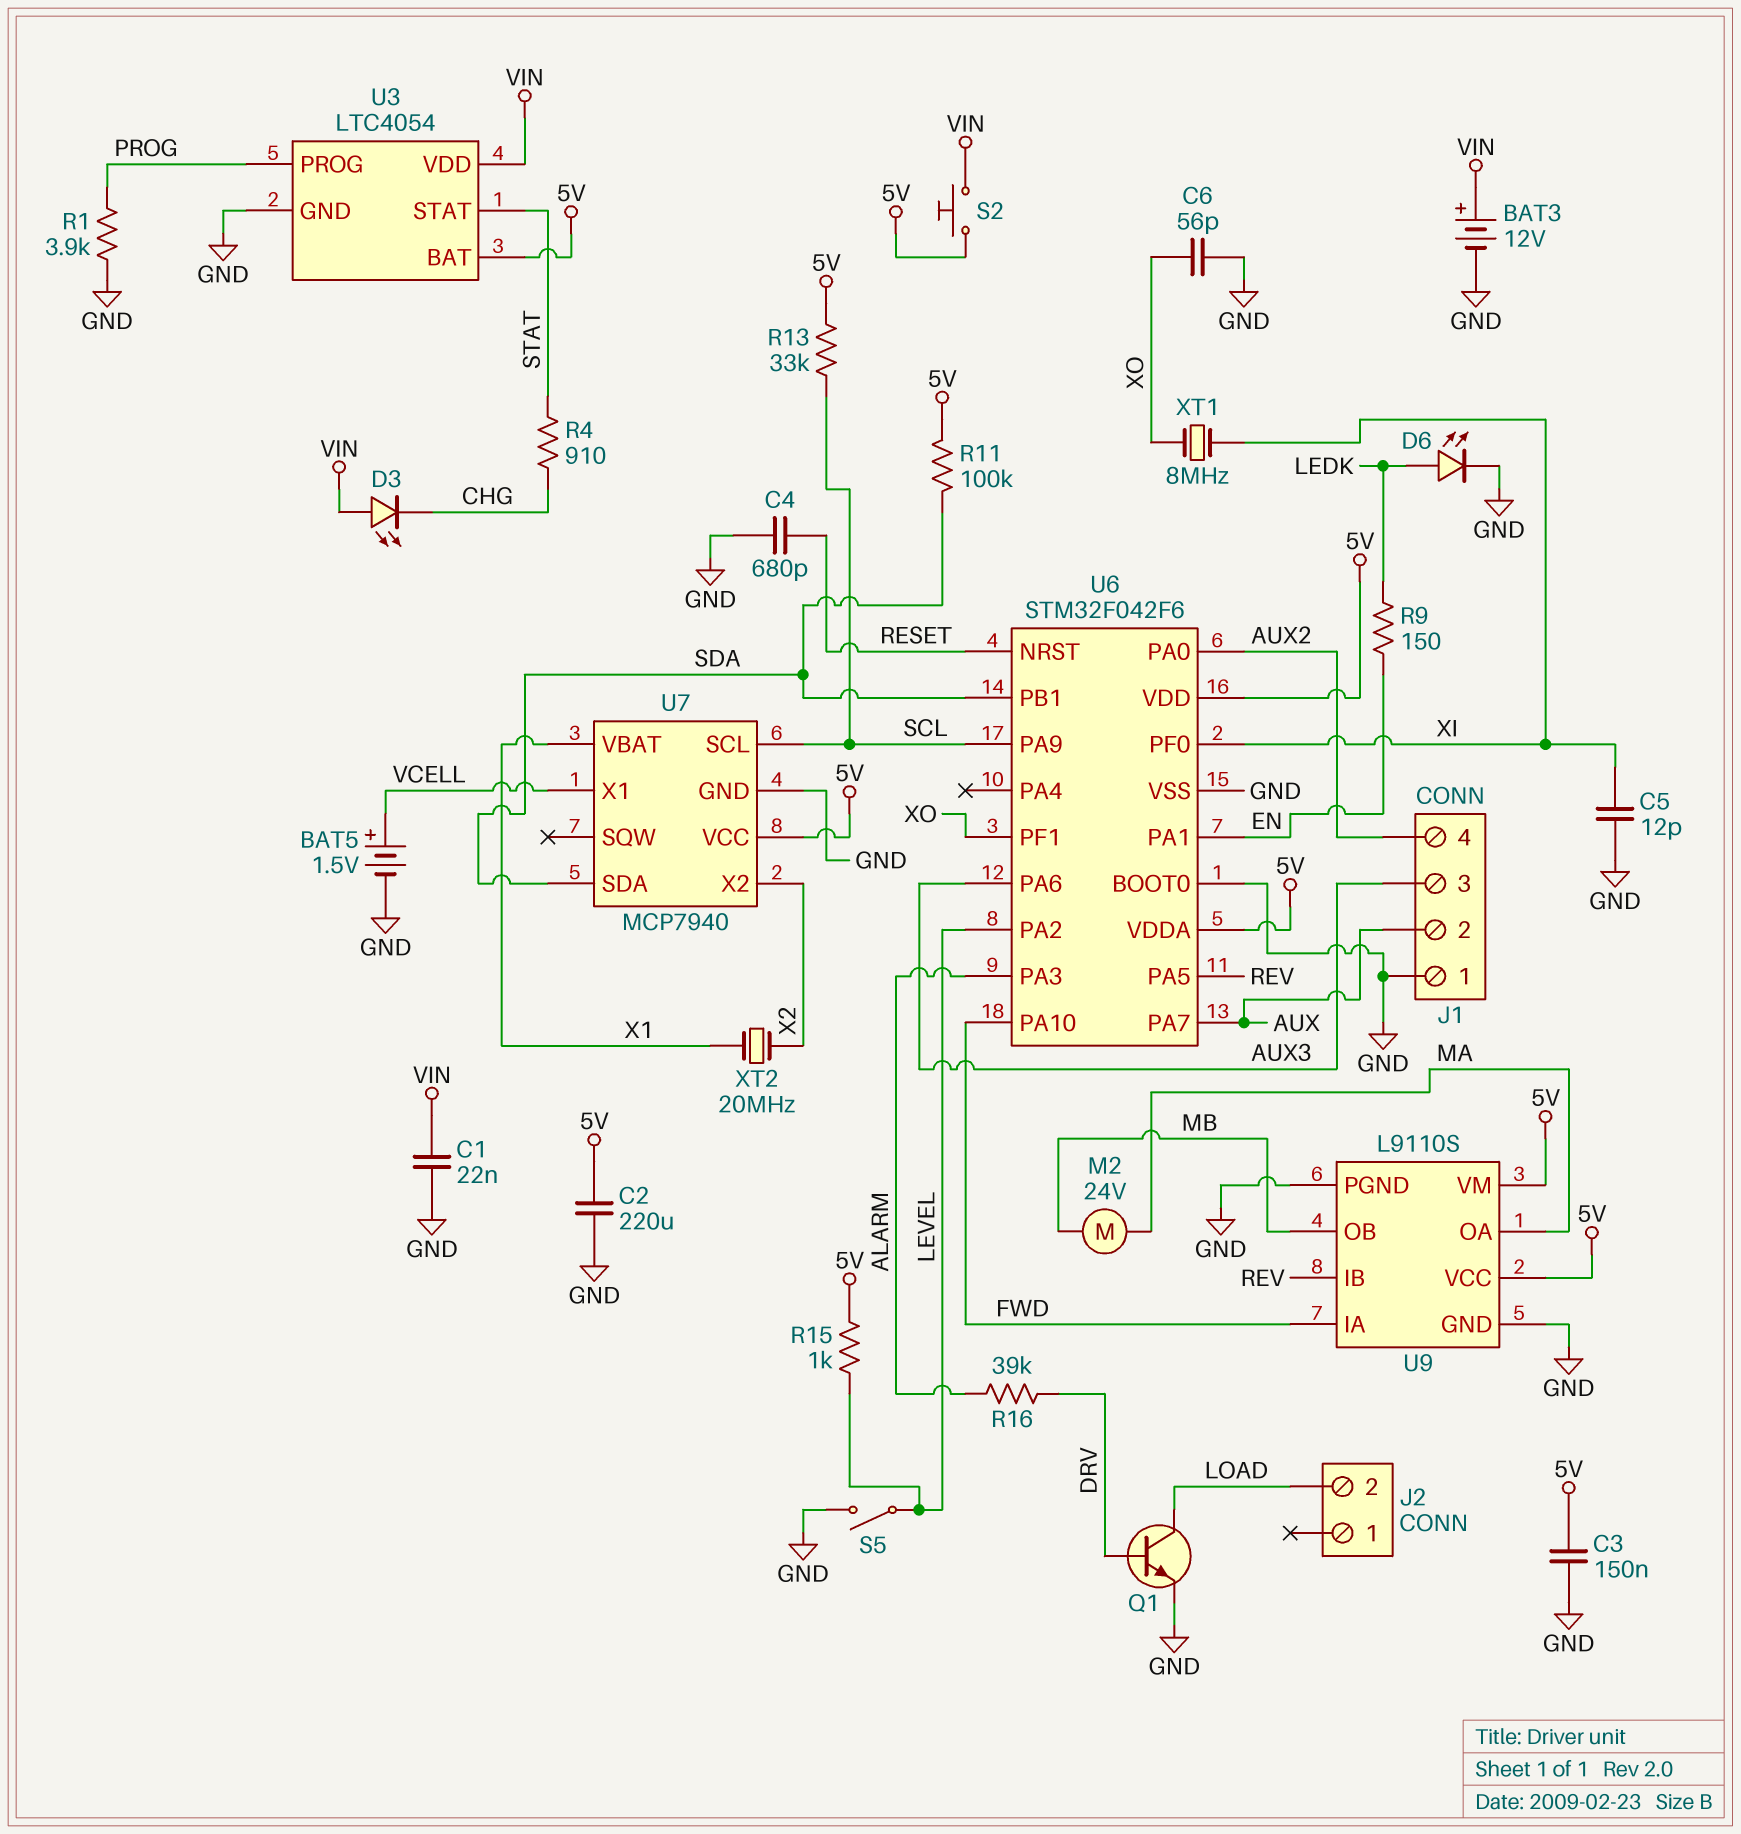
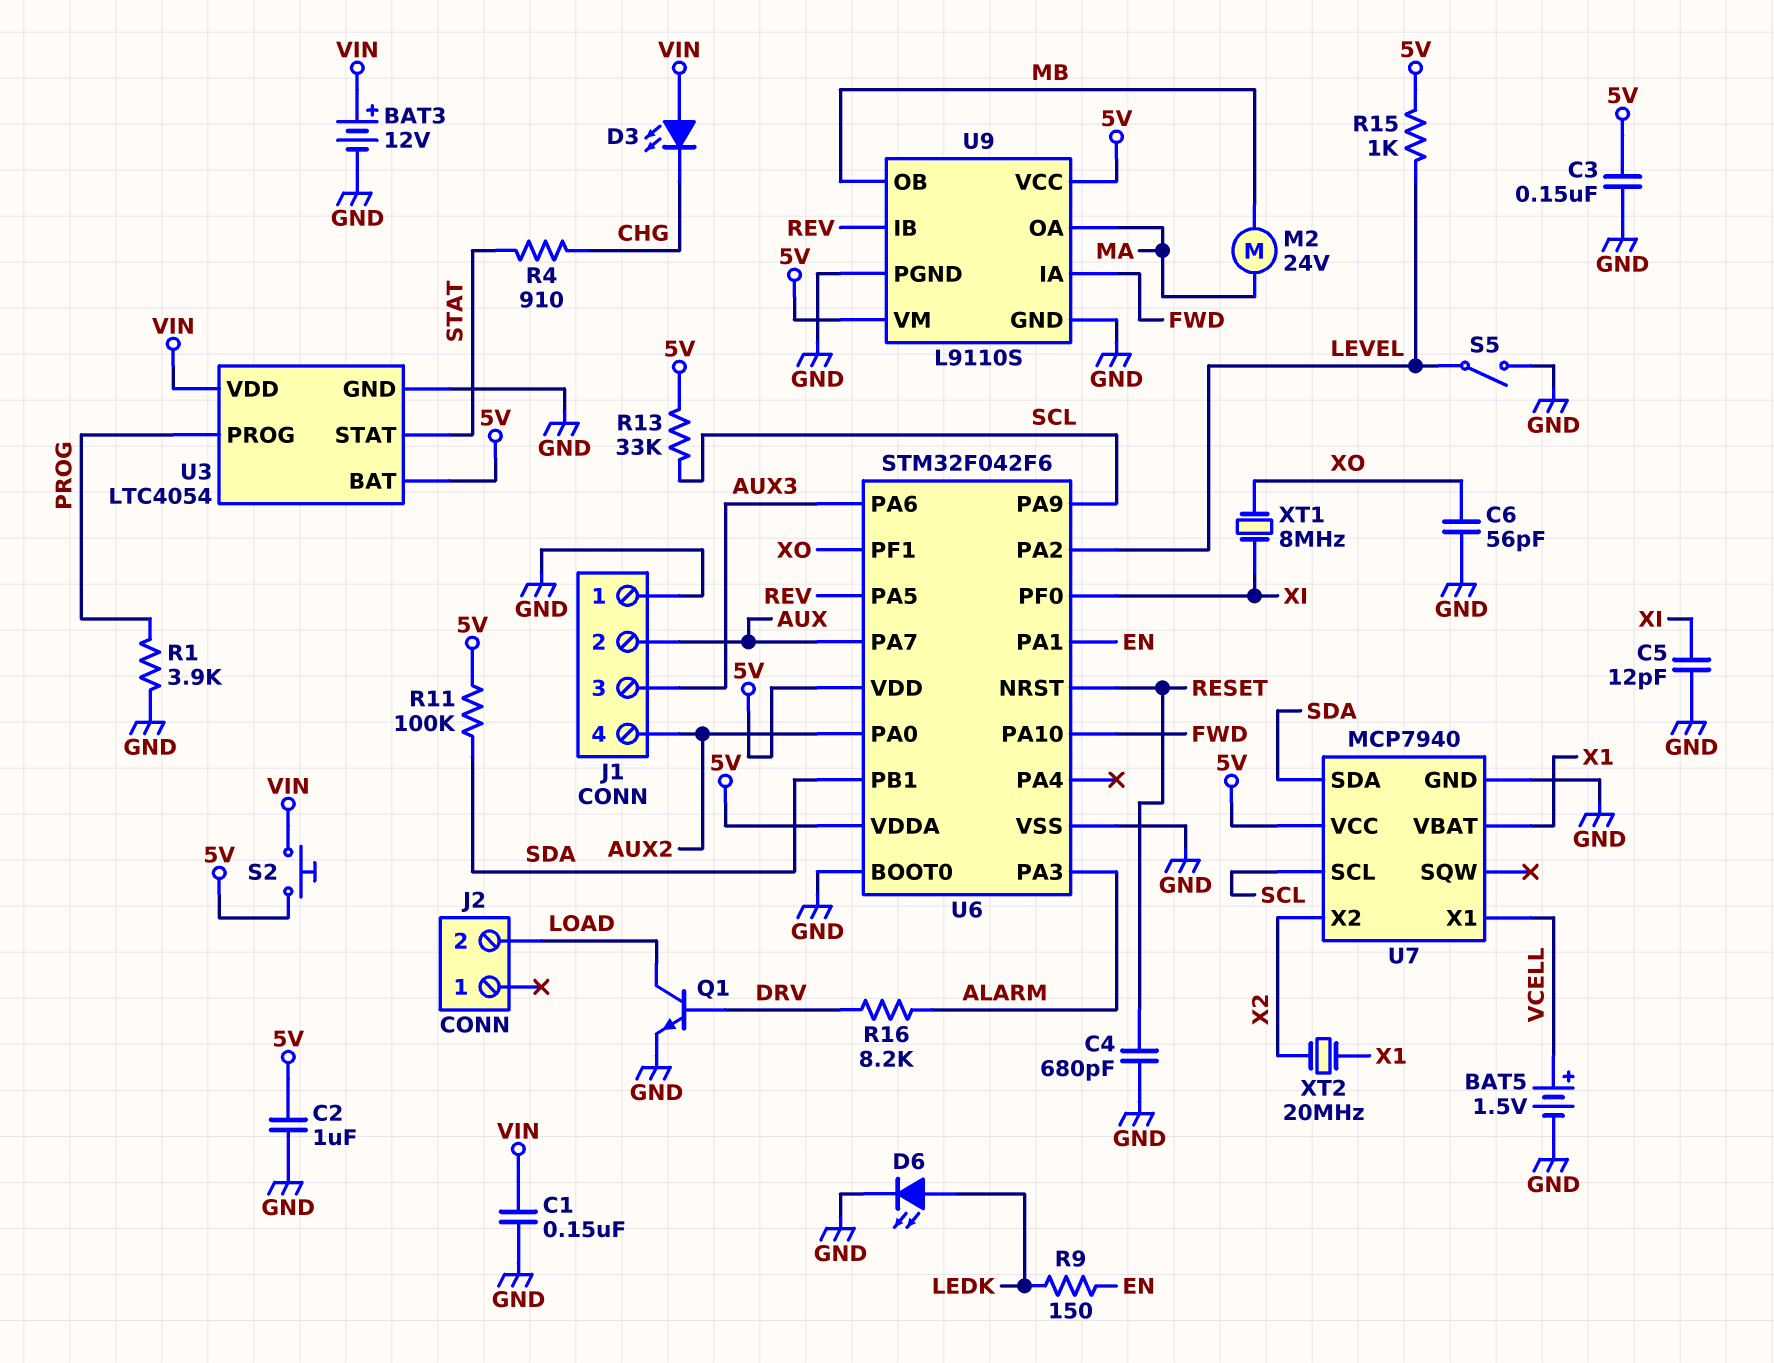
C1: 22nF (GND, VIN) -> 150nF (GND, VIN)
C2: 220uF (5V, GND) -> 1uF (5V, GND)
R16: 39k (ALARM, DRV) -> 8.2k (ALARM, DRV)

